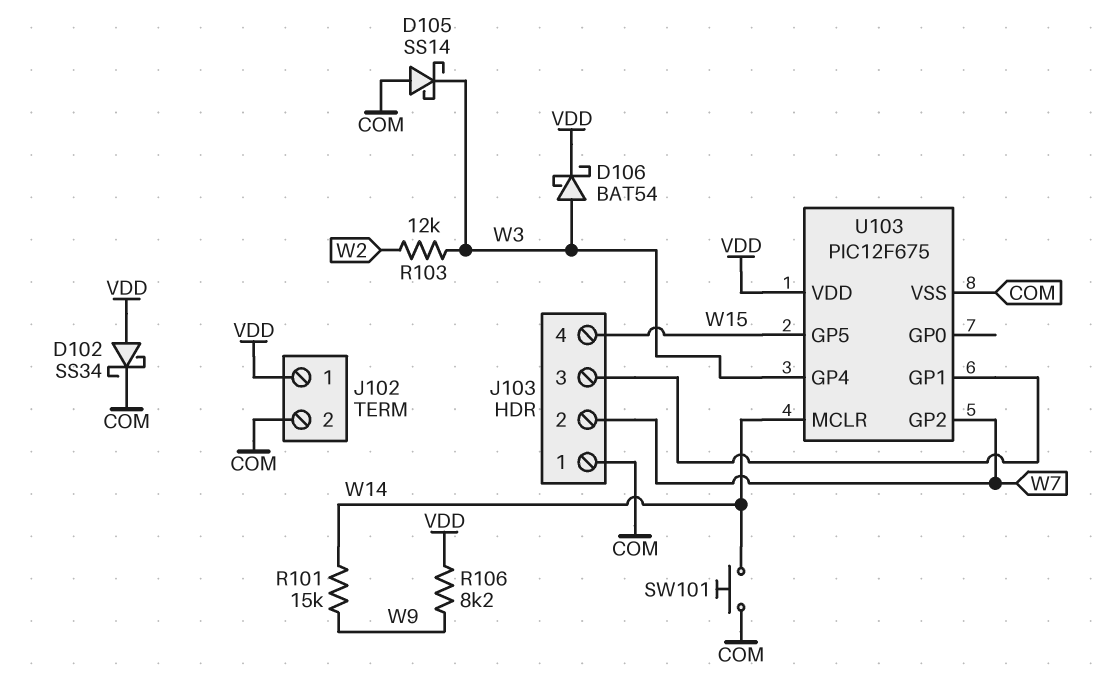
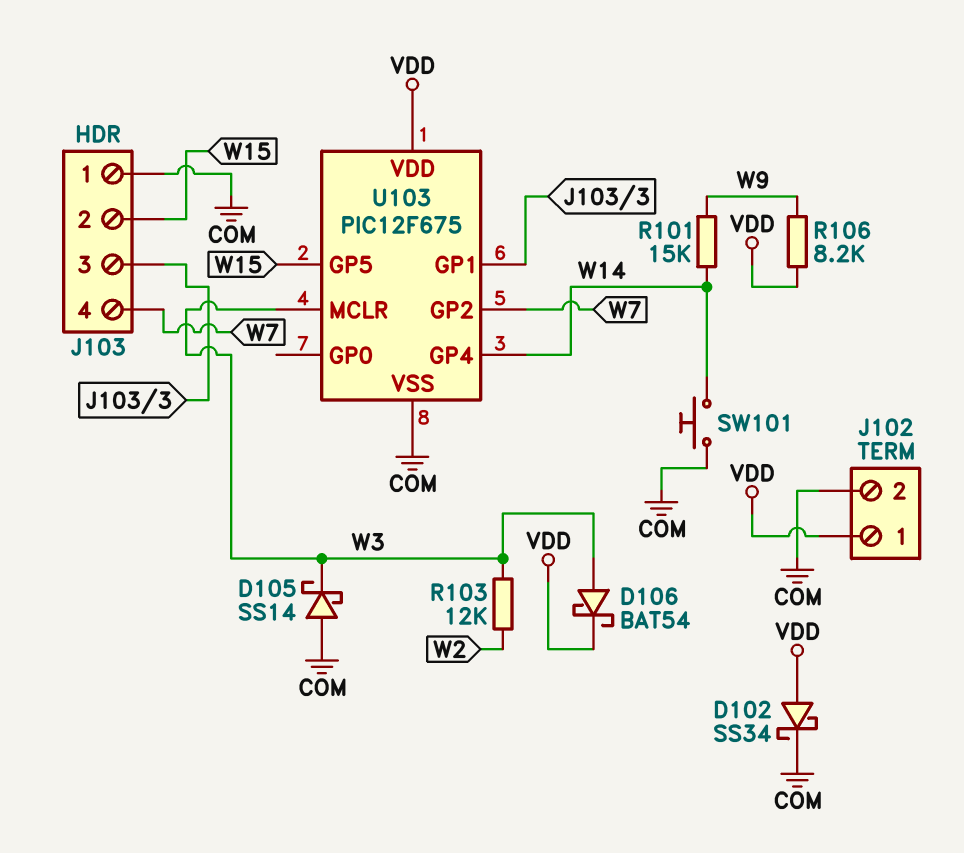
J103 pin 2: W7 -> W15
J103 pin 4: W15 -> W7
U103 pin GP4: W3 -> W14
U103 pin MCLR: W14 -> W3

